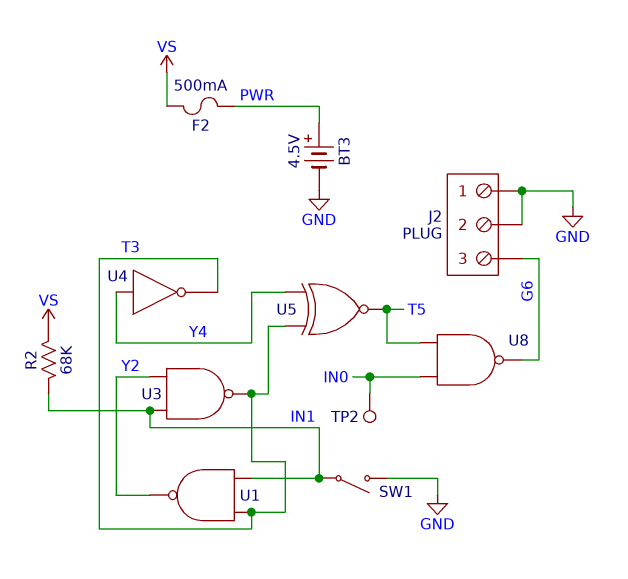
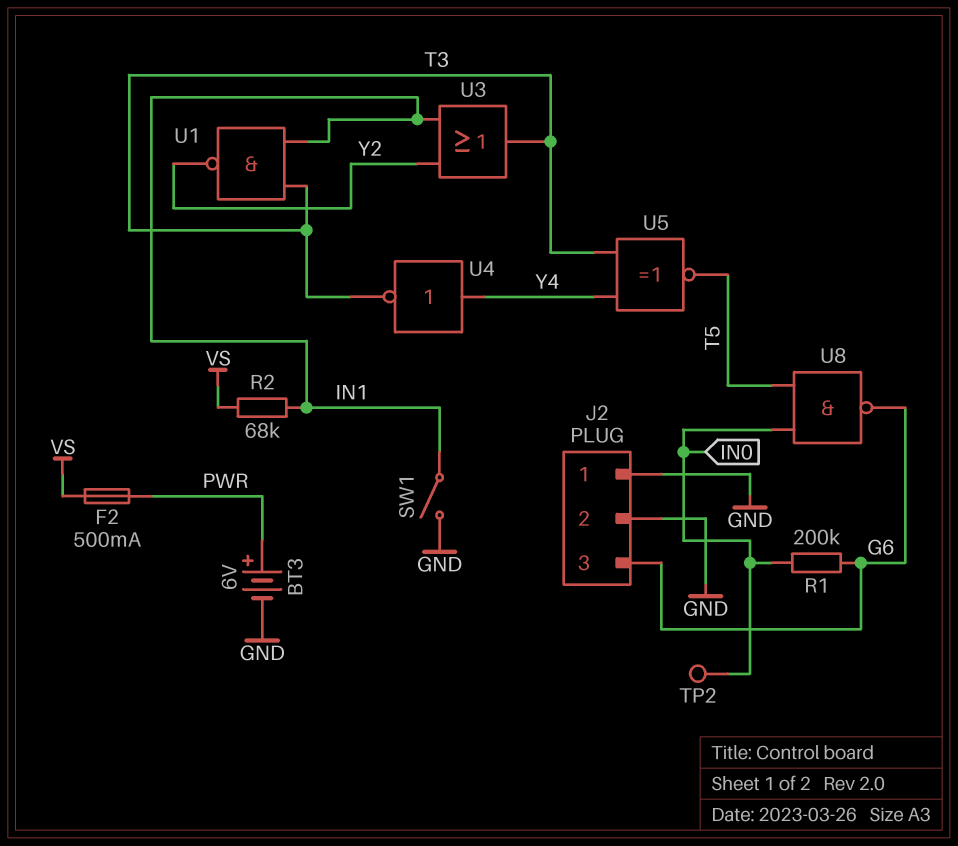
BT3: 4.5V (plus PWR, minus GND) -> 6V (plus PWR, minus GND)
R1: none -> 200k (G6, IN0)
U3: NAND (in IN1, in Y2, out T3) -> OR (in IN1, in Y2, out T3)

